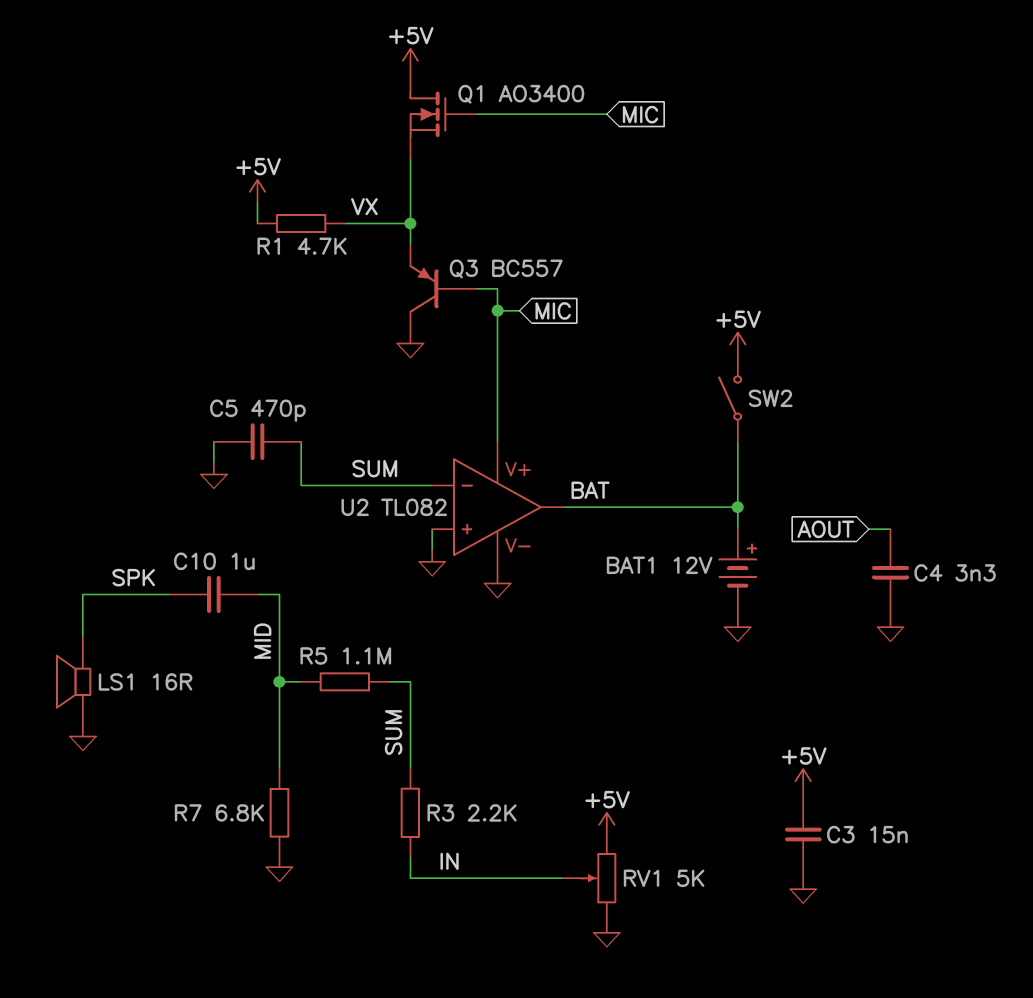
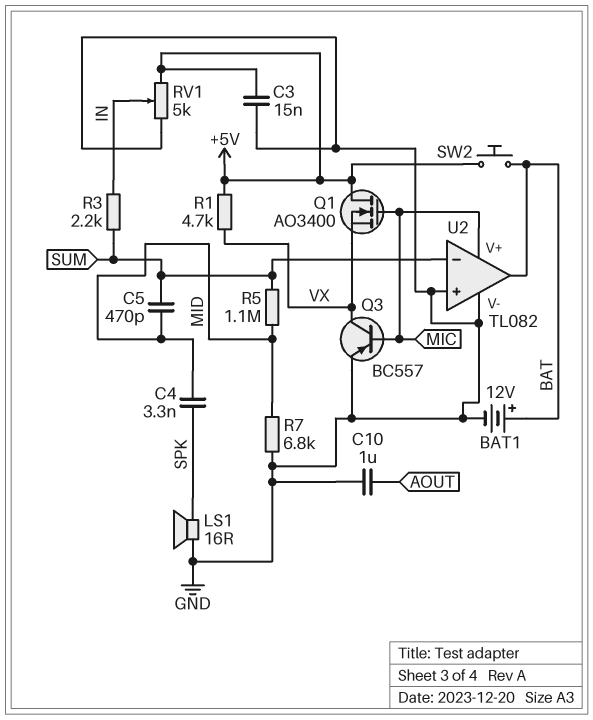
C4: 3.3nF (AOUT, GND) -> 3.3nF (MID, SPK)
C5: 470pF (GND, SUM) -> 470pF (MID, SUM)
C10: 1uF (MID, SPK) -> 1uF (AOUT, GND)
Q3: PNP BC557 (B MIC, C GND, E VX) -> PNP BC557 (B MIC, C VX, E GND)
SW2: switch (+5V, BAT) -> button (+5V, BAT)

